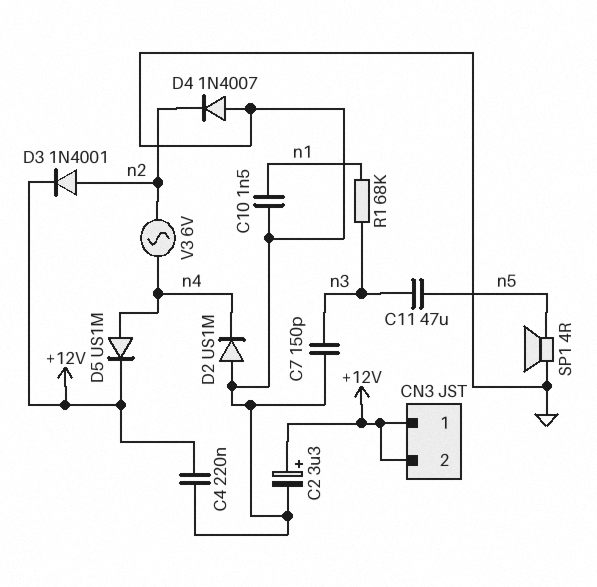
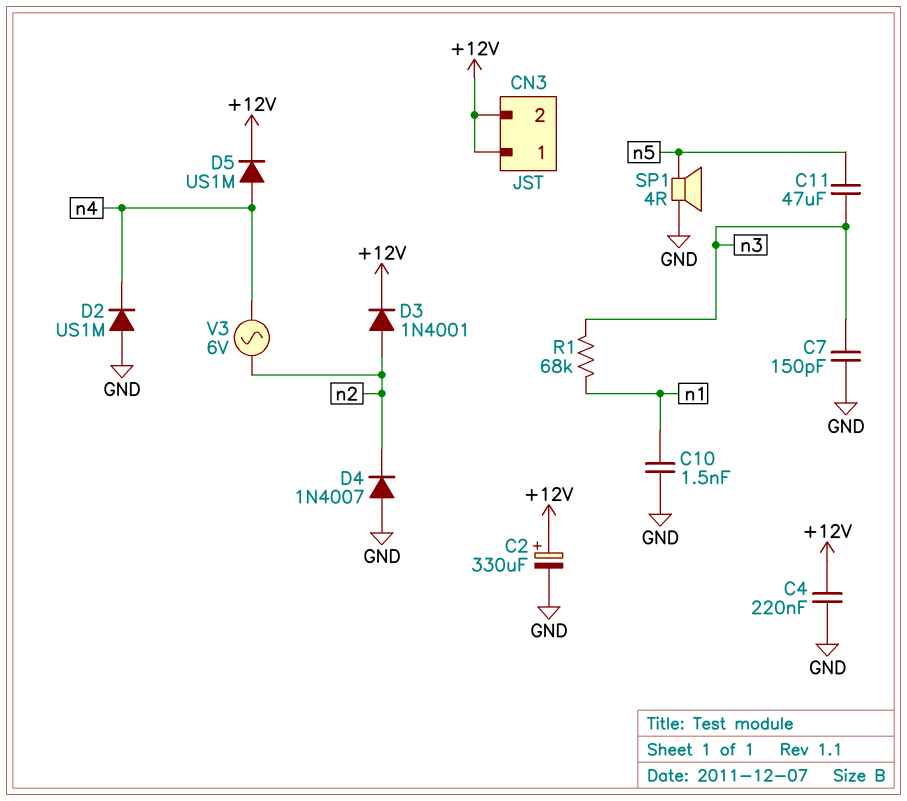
C2: 3.3uF (plus +12V, minus GND) -> 330uF (plus +12V, minus GND)

